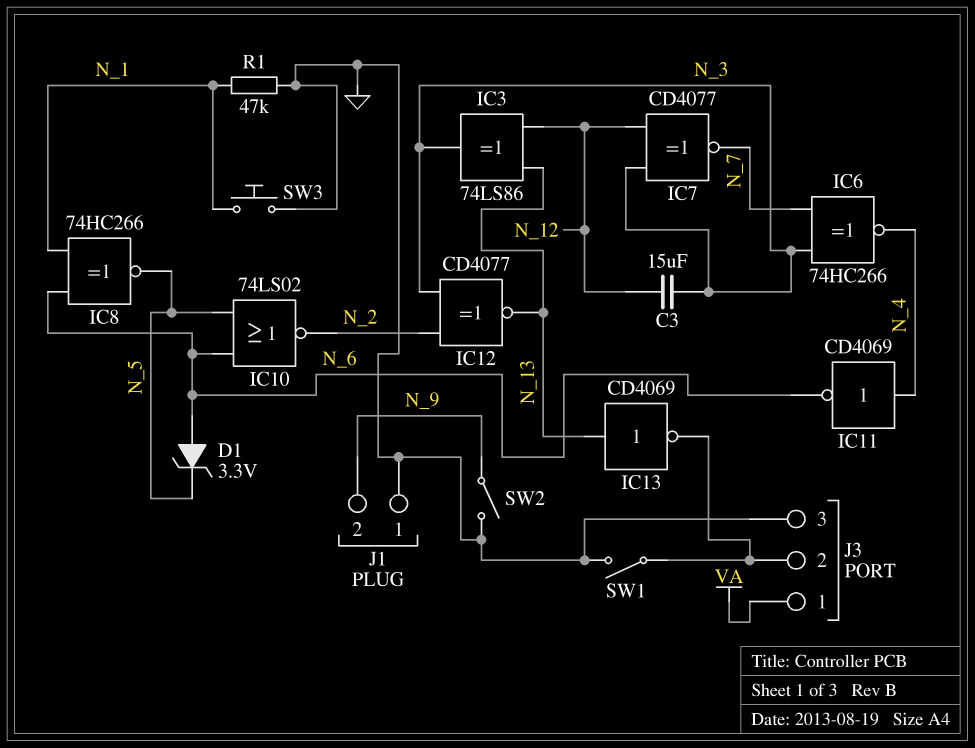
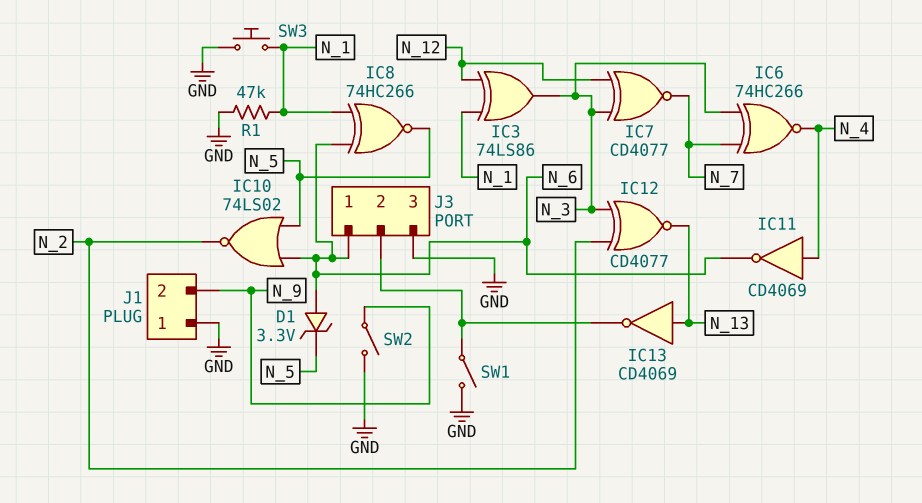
C3: 15uF (N_3, N_12) -> none
IC3: XOR 74LS86 (in N_12, in N_13, out N_3) -> XOR 74LS86 (in N_1, in N_12, out N_3)
J3 pin 1: VA -> N_6

